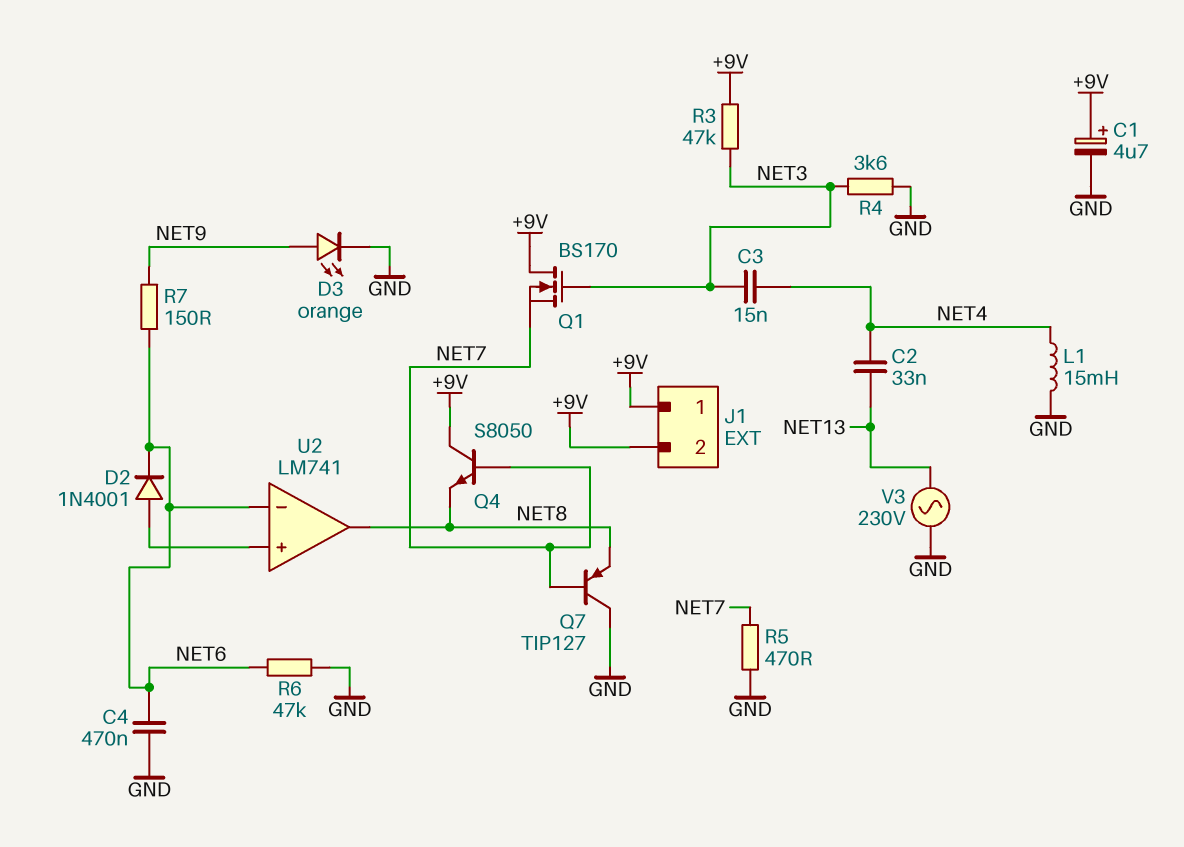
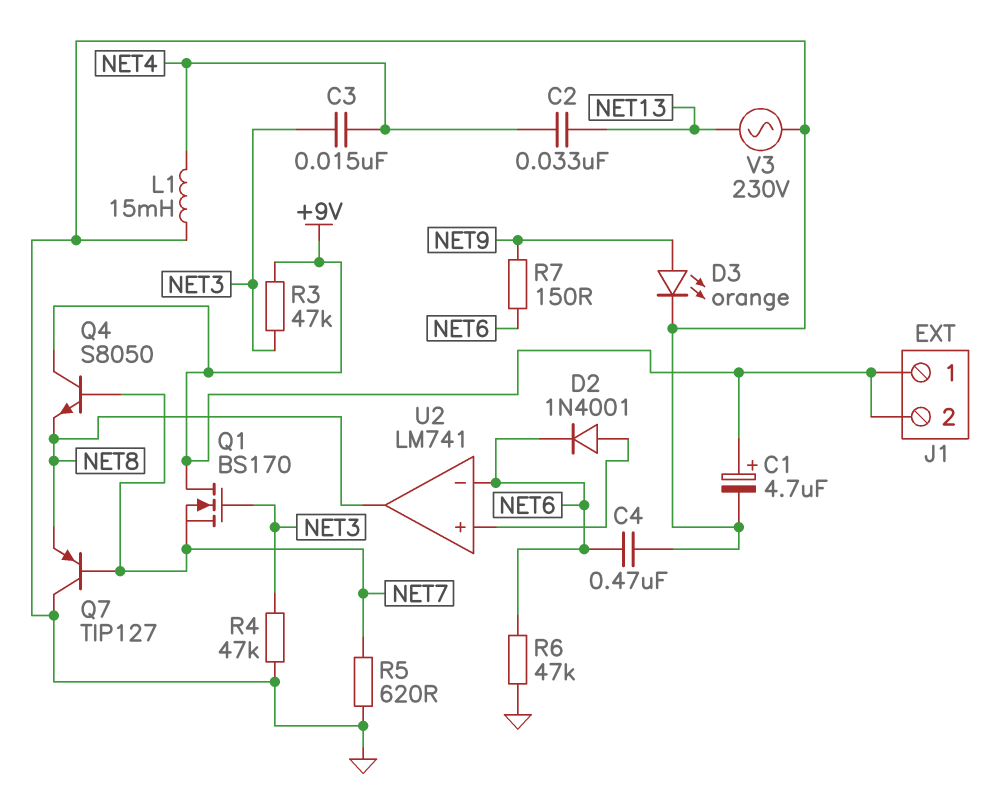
R4: 3.6k (GND, NET3) -> 47k (GND, NET3)
R5: 470 (GND, NET7) -> 620 (GND, NET7)

